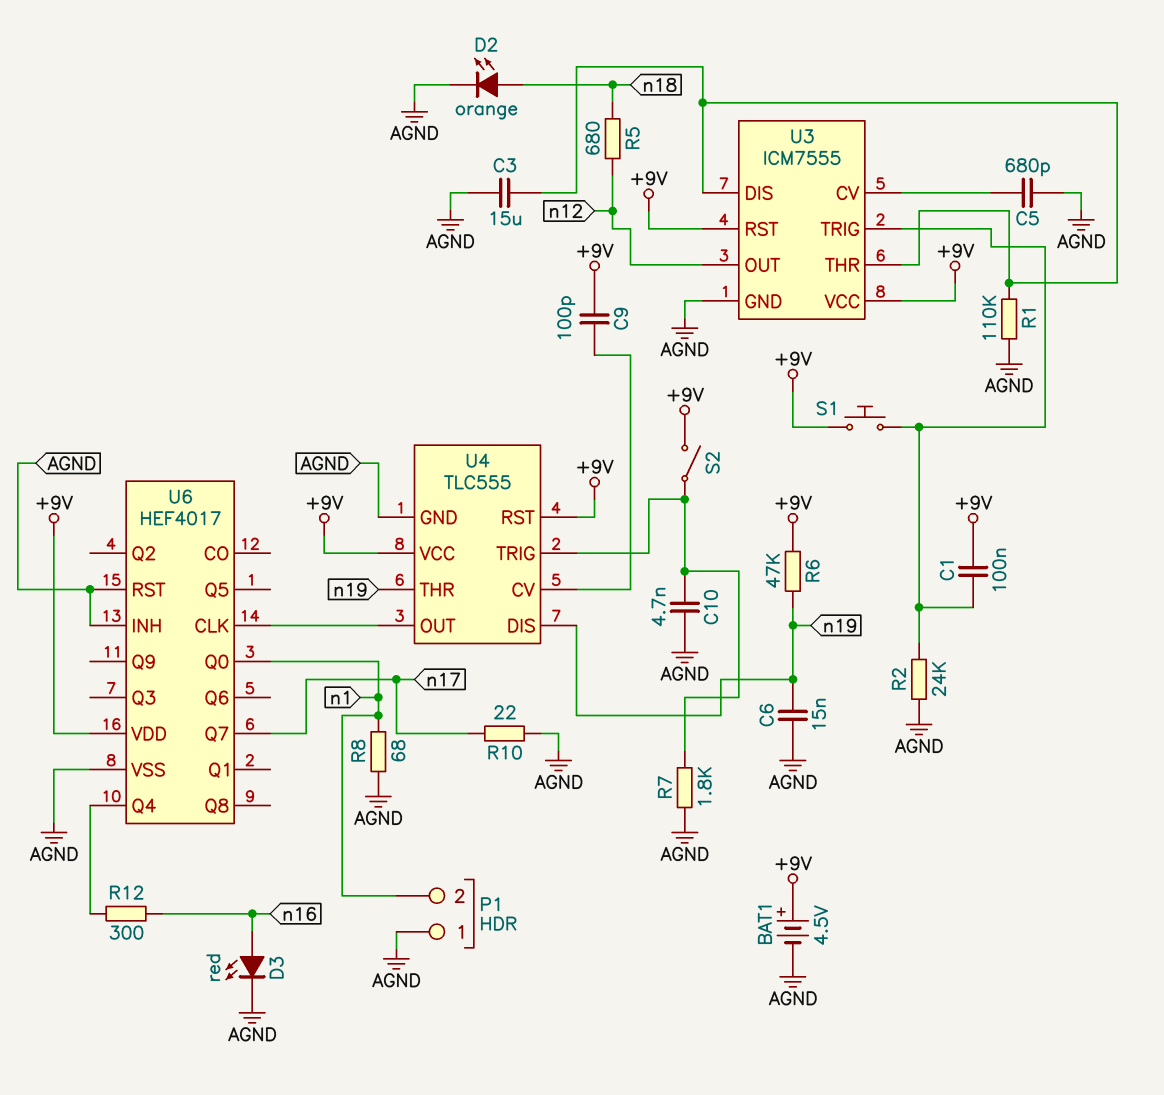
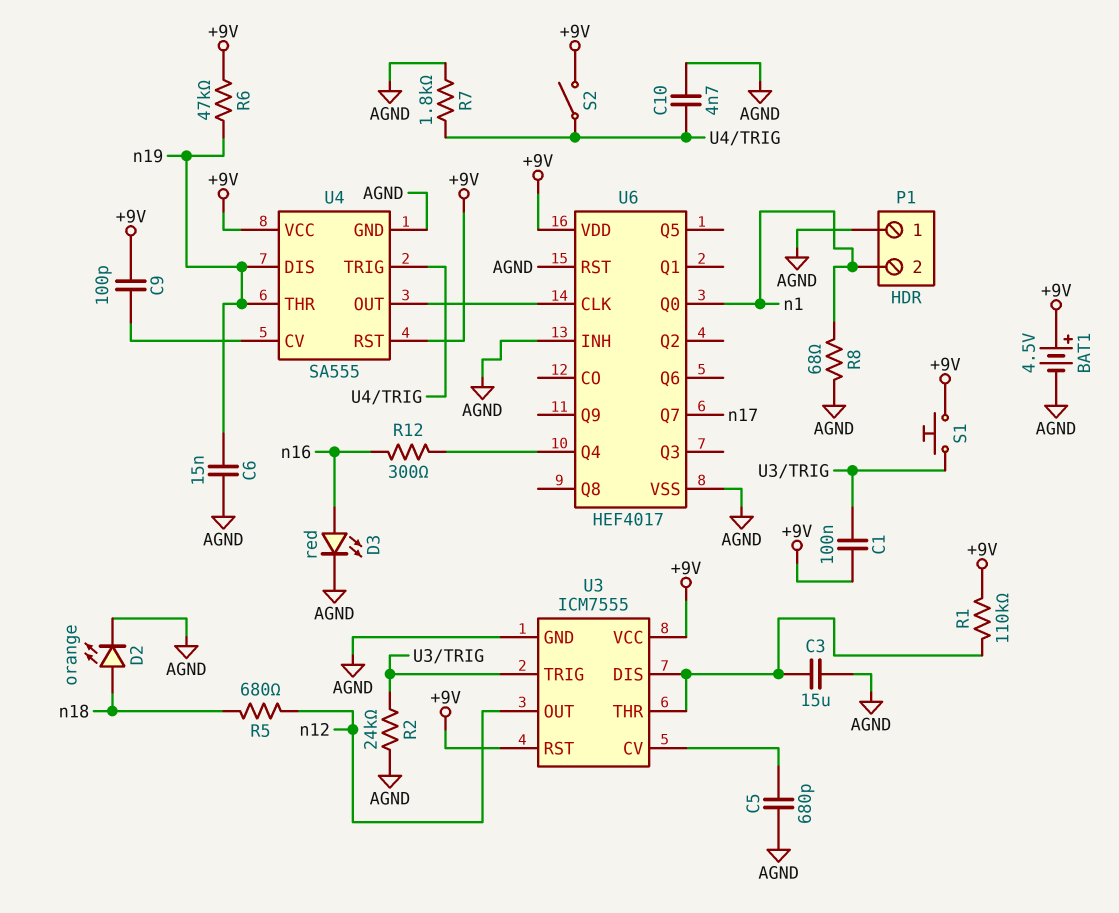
R1: 110k (AGND, U3/DIS) -> 110k (+9V, U3/DIS)
R10: 22 (AGND, n17) -> none
U4: TLC555 -> SA555

